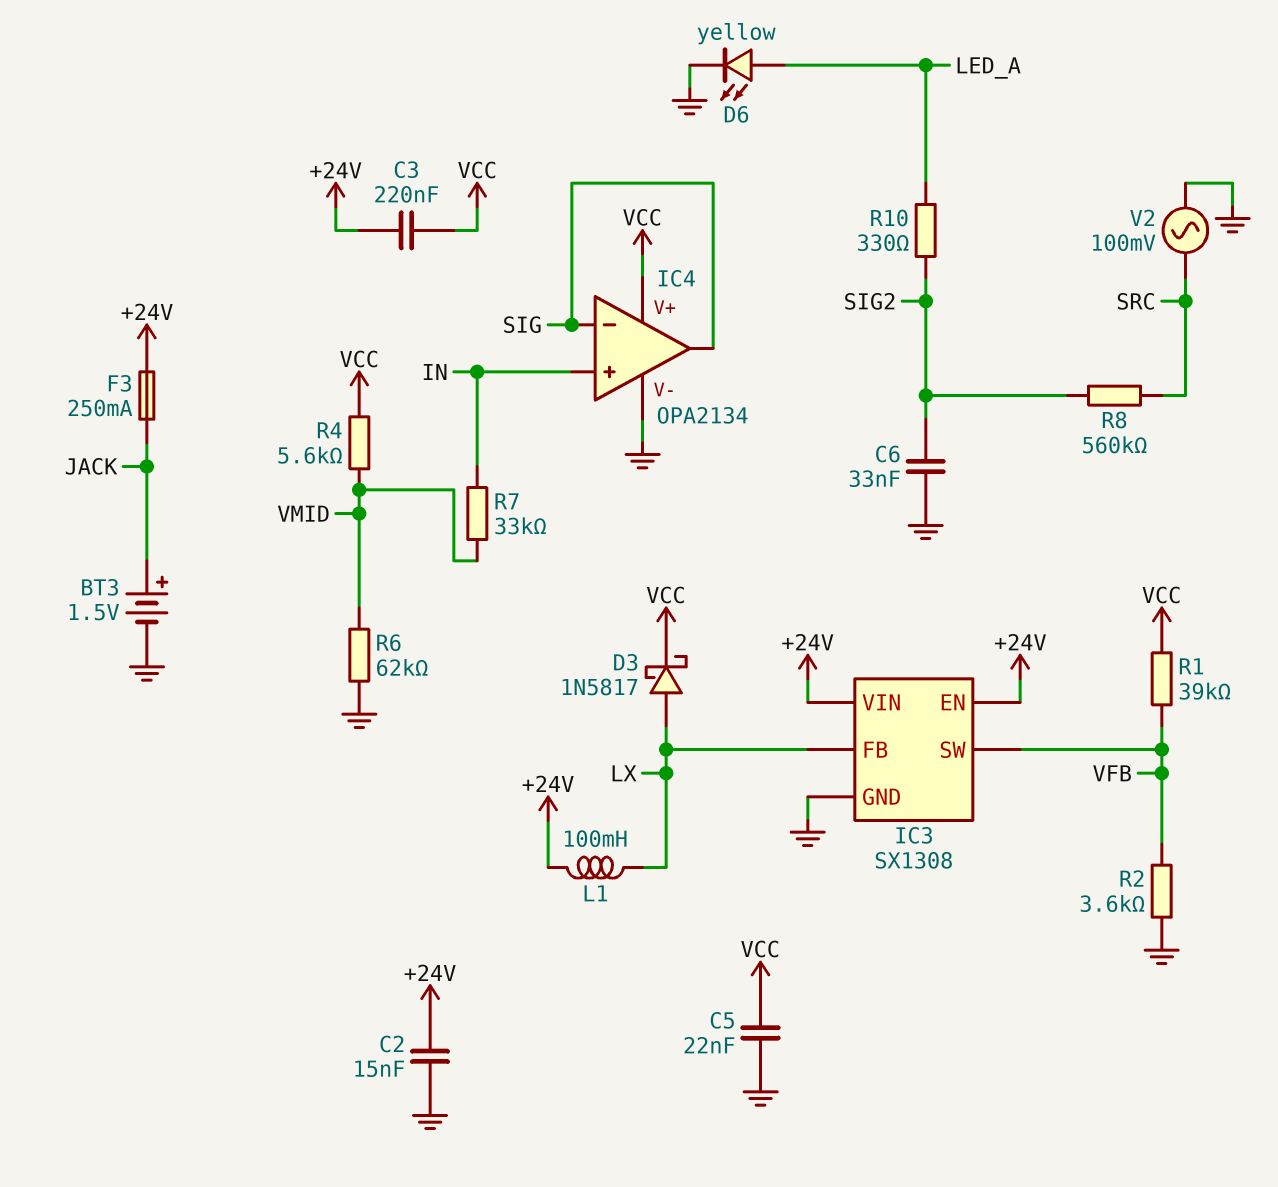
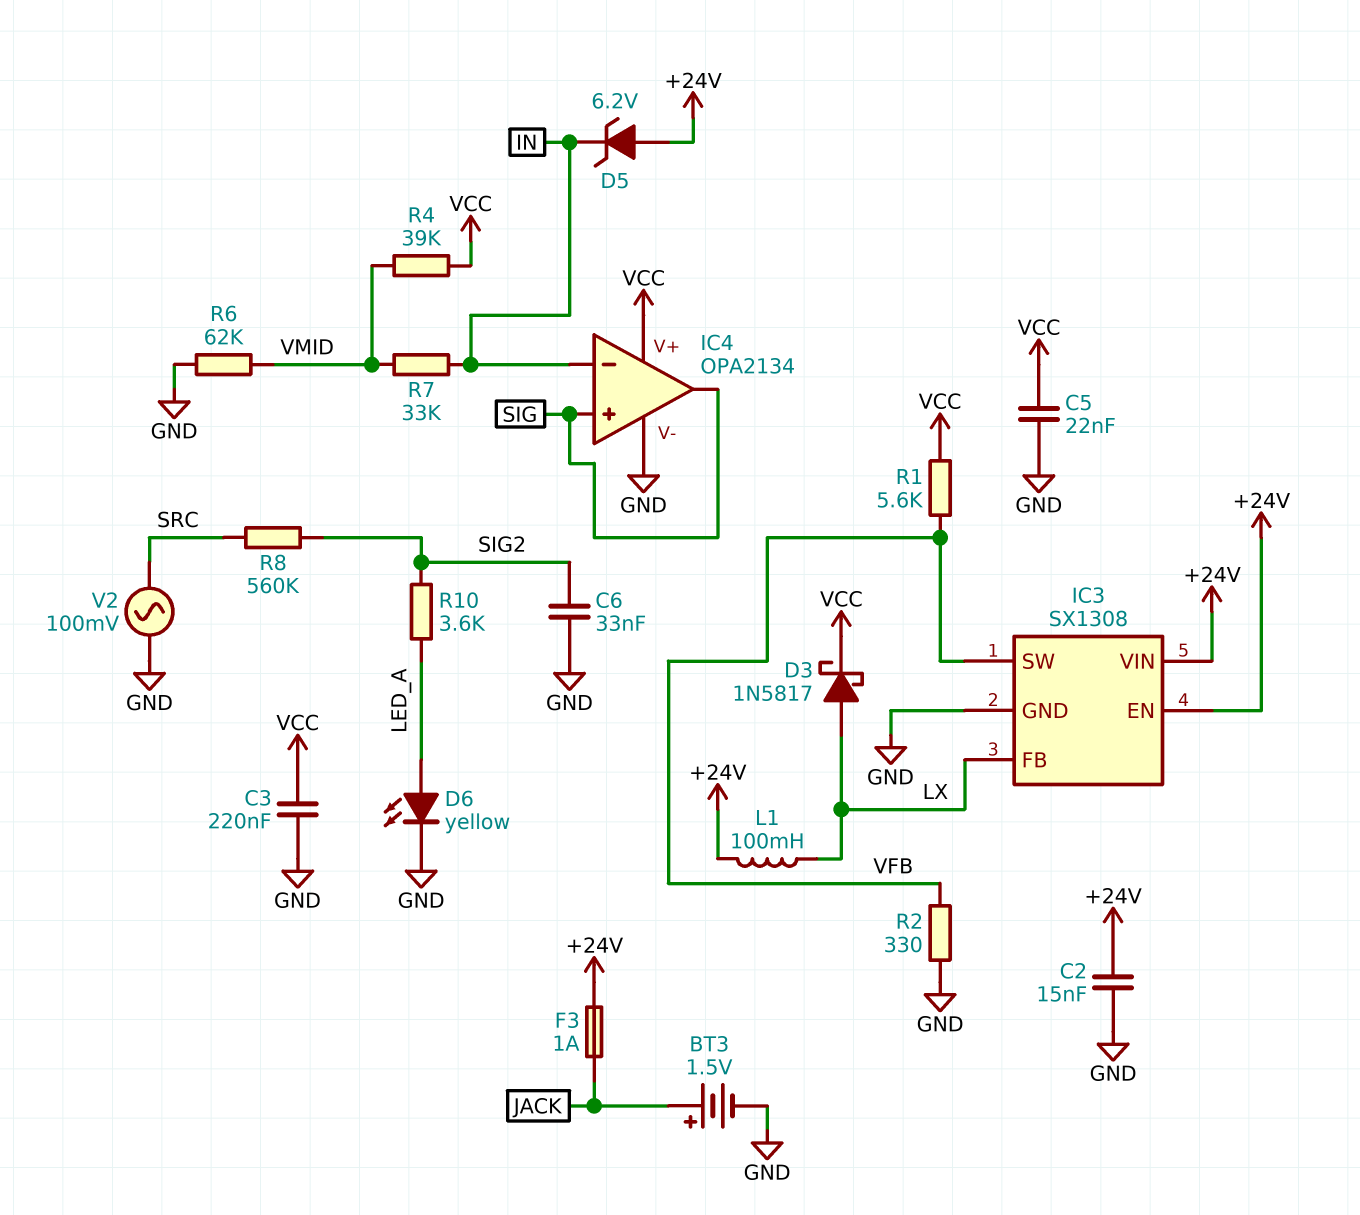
C3: 220nF (+24V, VCC) -> 220nF (GND, VCC)
D5: none -> zener 6.2V (A +24V, K IN)
F3: 250mA (+24V, JACK) -> 1A (+24V, JACK)
IC4 pin in+: IN -> SIG
IC4 pin in-: SIG -> IN
R1: 39k (VCC, VFB) -> 5.6k (VCC, VFB)
R2: 3.6k (GND, VFB) -> 330 (GND, VFB)
R4: 5.6k (VCC, VMID) -> 39k (VCC, VMID)
R10: 330 (LED_A, SIG2) -> 3.6k (LED_A, SIG2)

